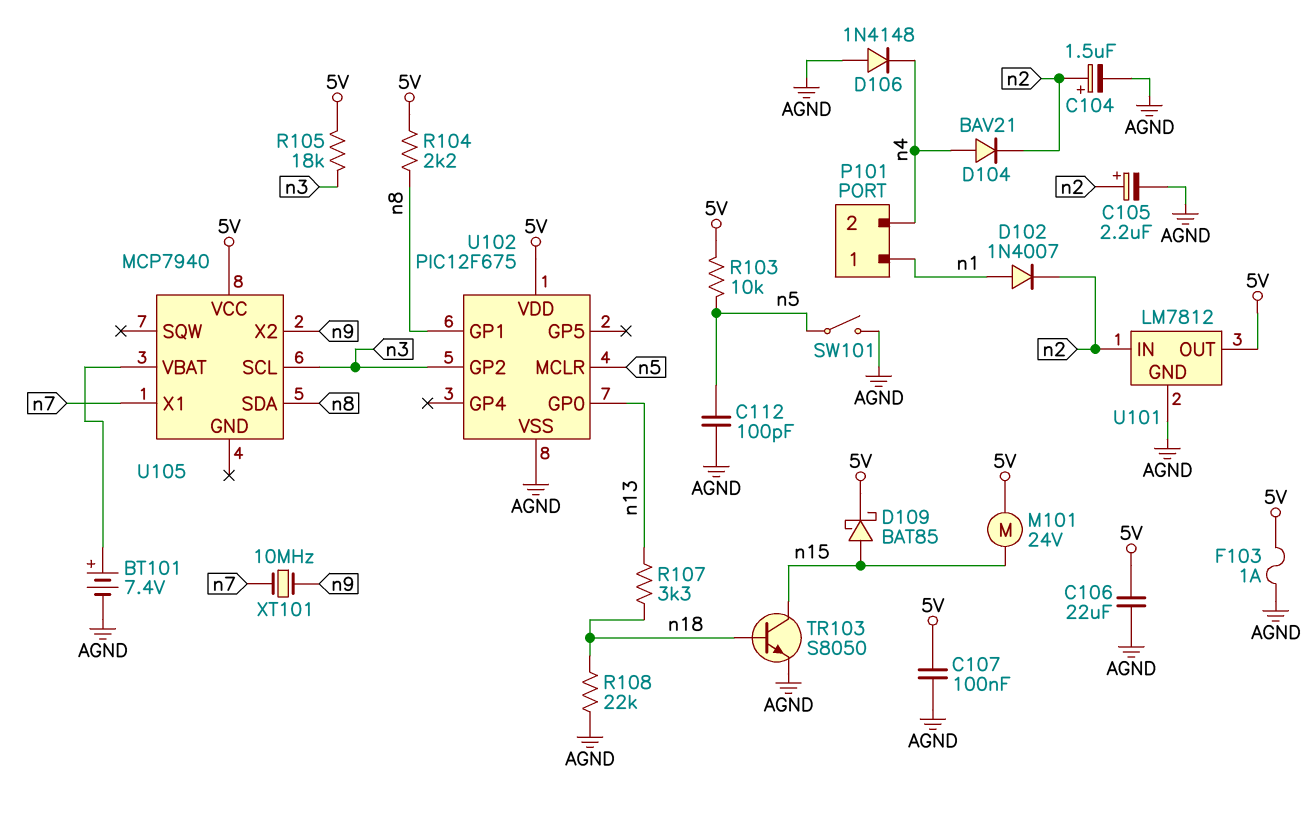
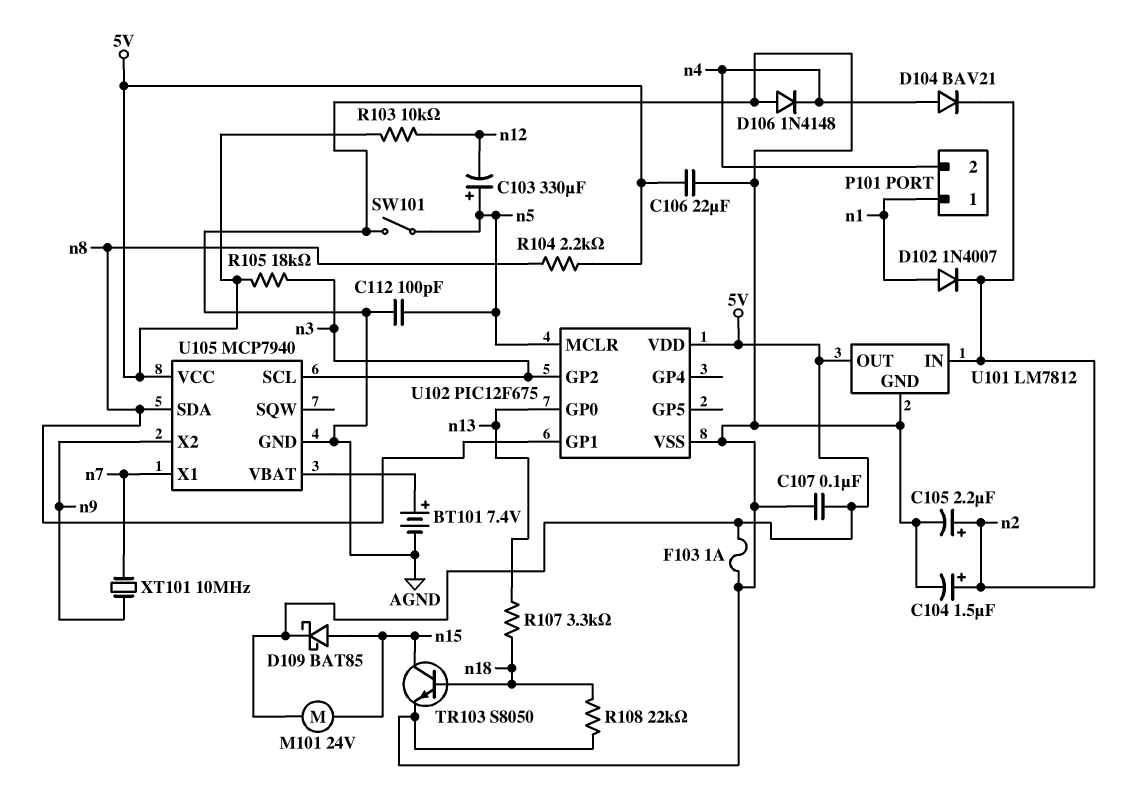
C103: none -> 330uF (plus n5, minus n12)
R103: 10k (5V, n5) -> 10k (5V, n12)
U105 pin GND: none -> AGND

